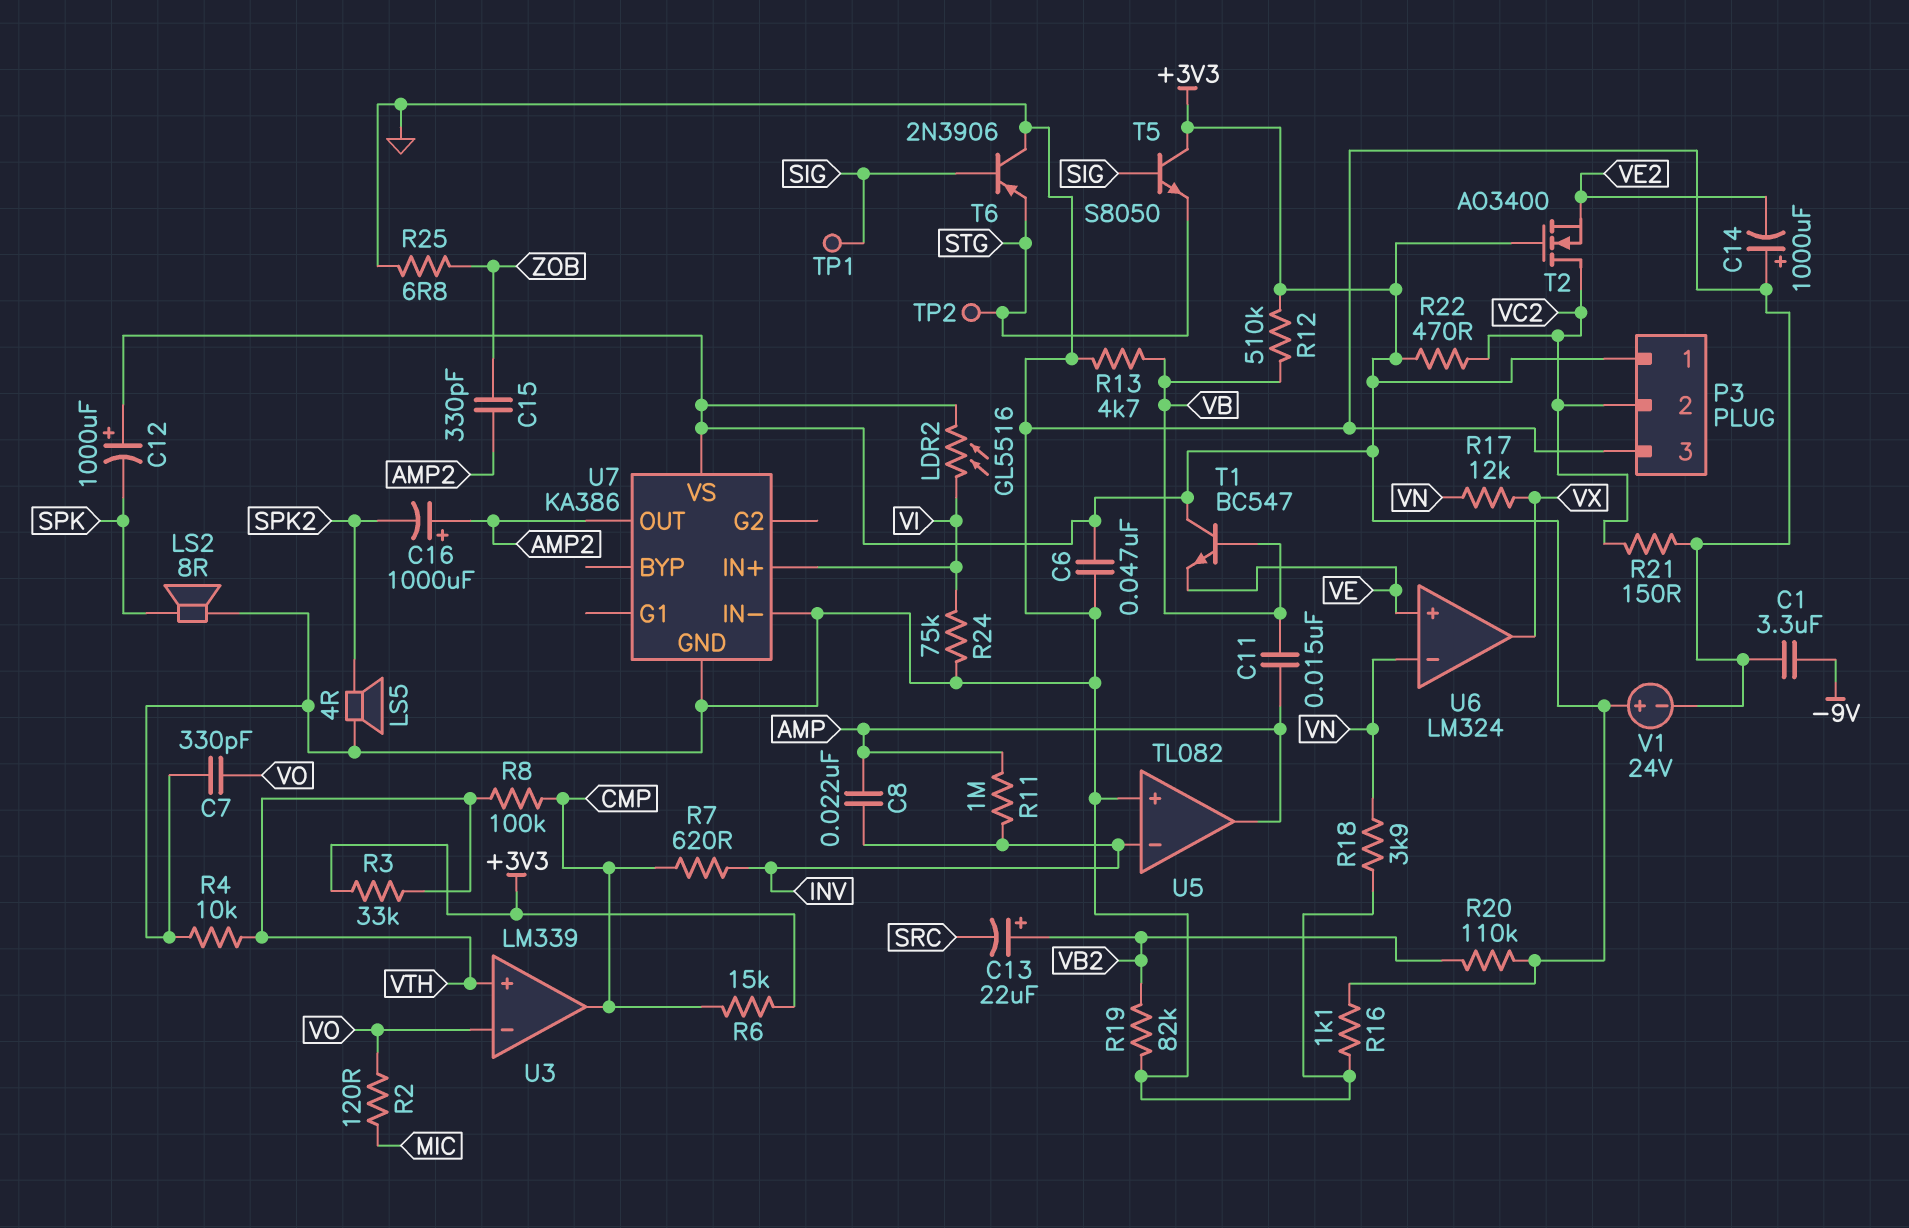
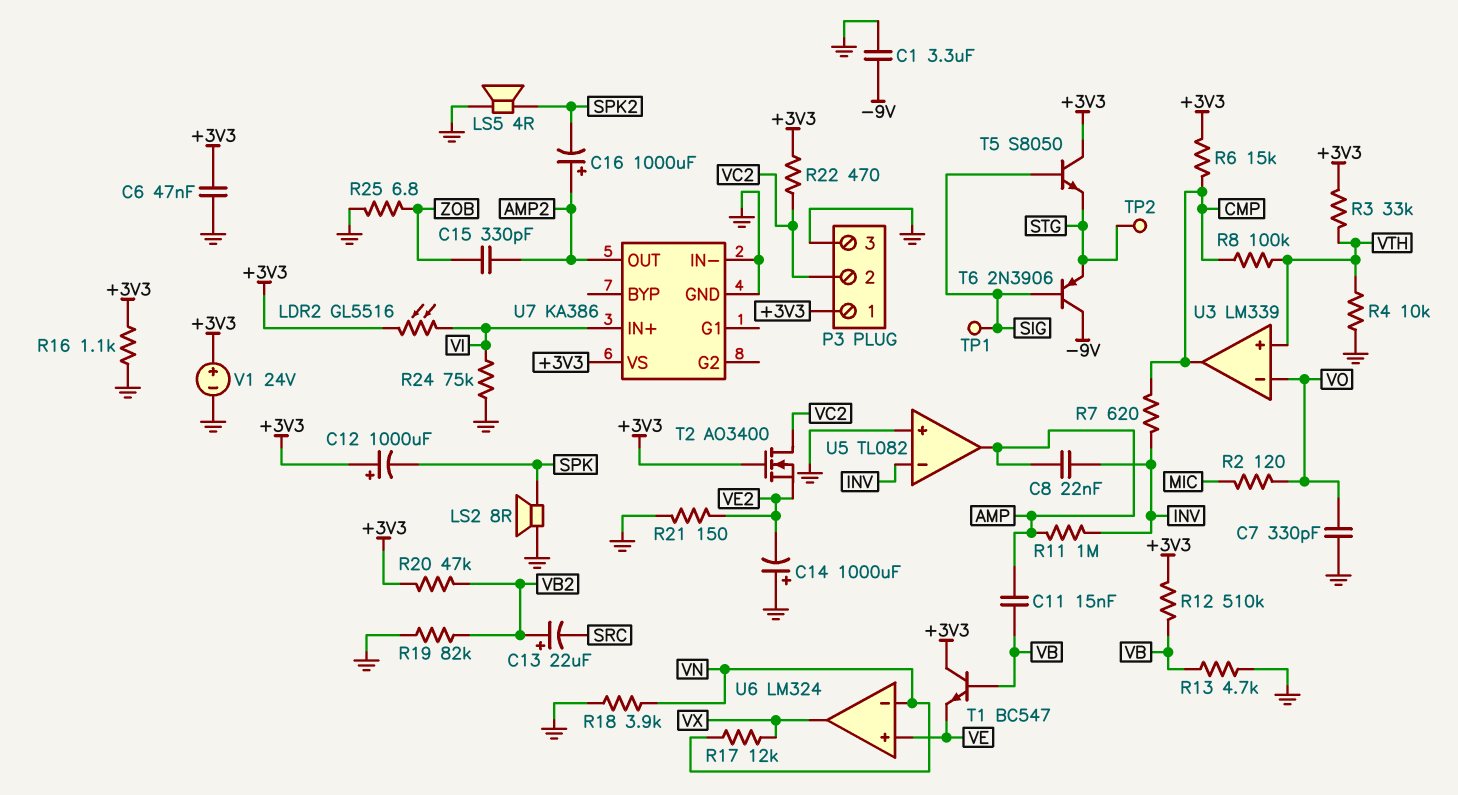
R20: 110k (+3V3, VB2) -> 47k (+3V3, VB2)
R21: 150 (GND, VC2) -> 150 (GND, VE2)
T6: PNP 2N3906 (B SIG, C GND, E STG) -> PNP 2N3906 (B SIG, C -9V, E STG)

